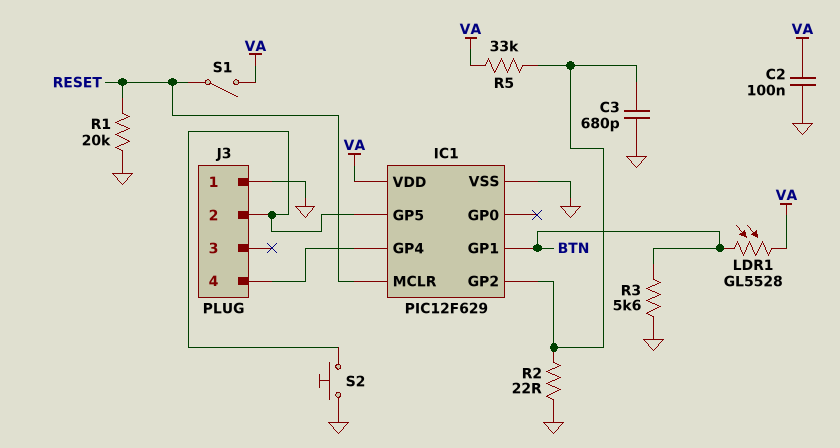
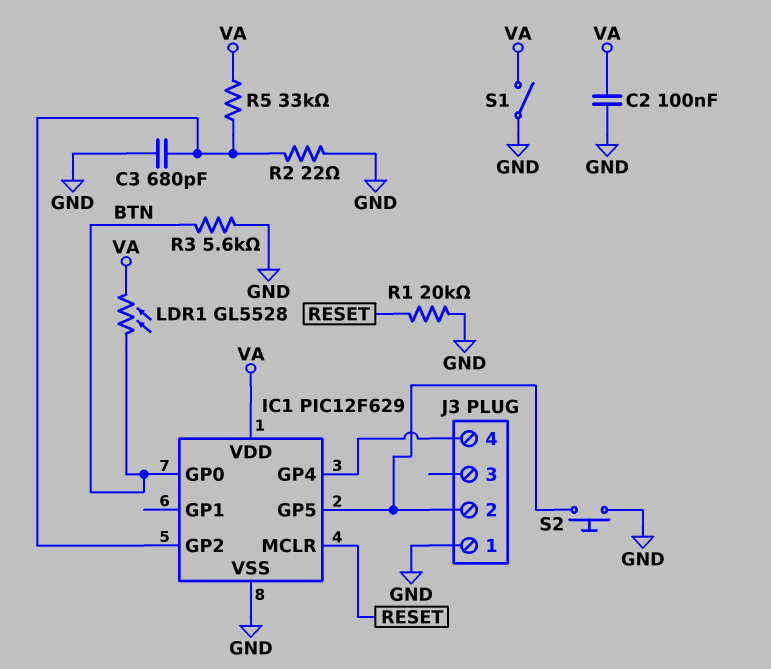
IC1 pin GP0: none -> BTN
IC1 pin GP1: BTN -> none
S1: switch (RESET, VA) -> switch (GND, VA)

